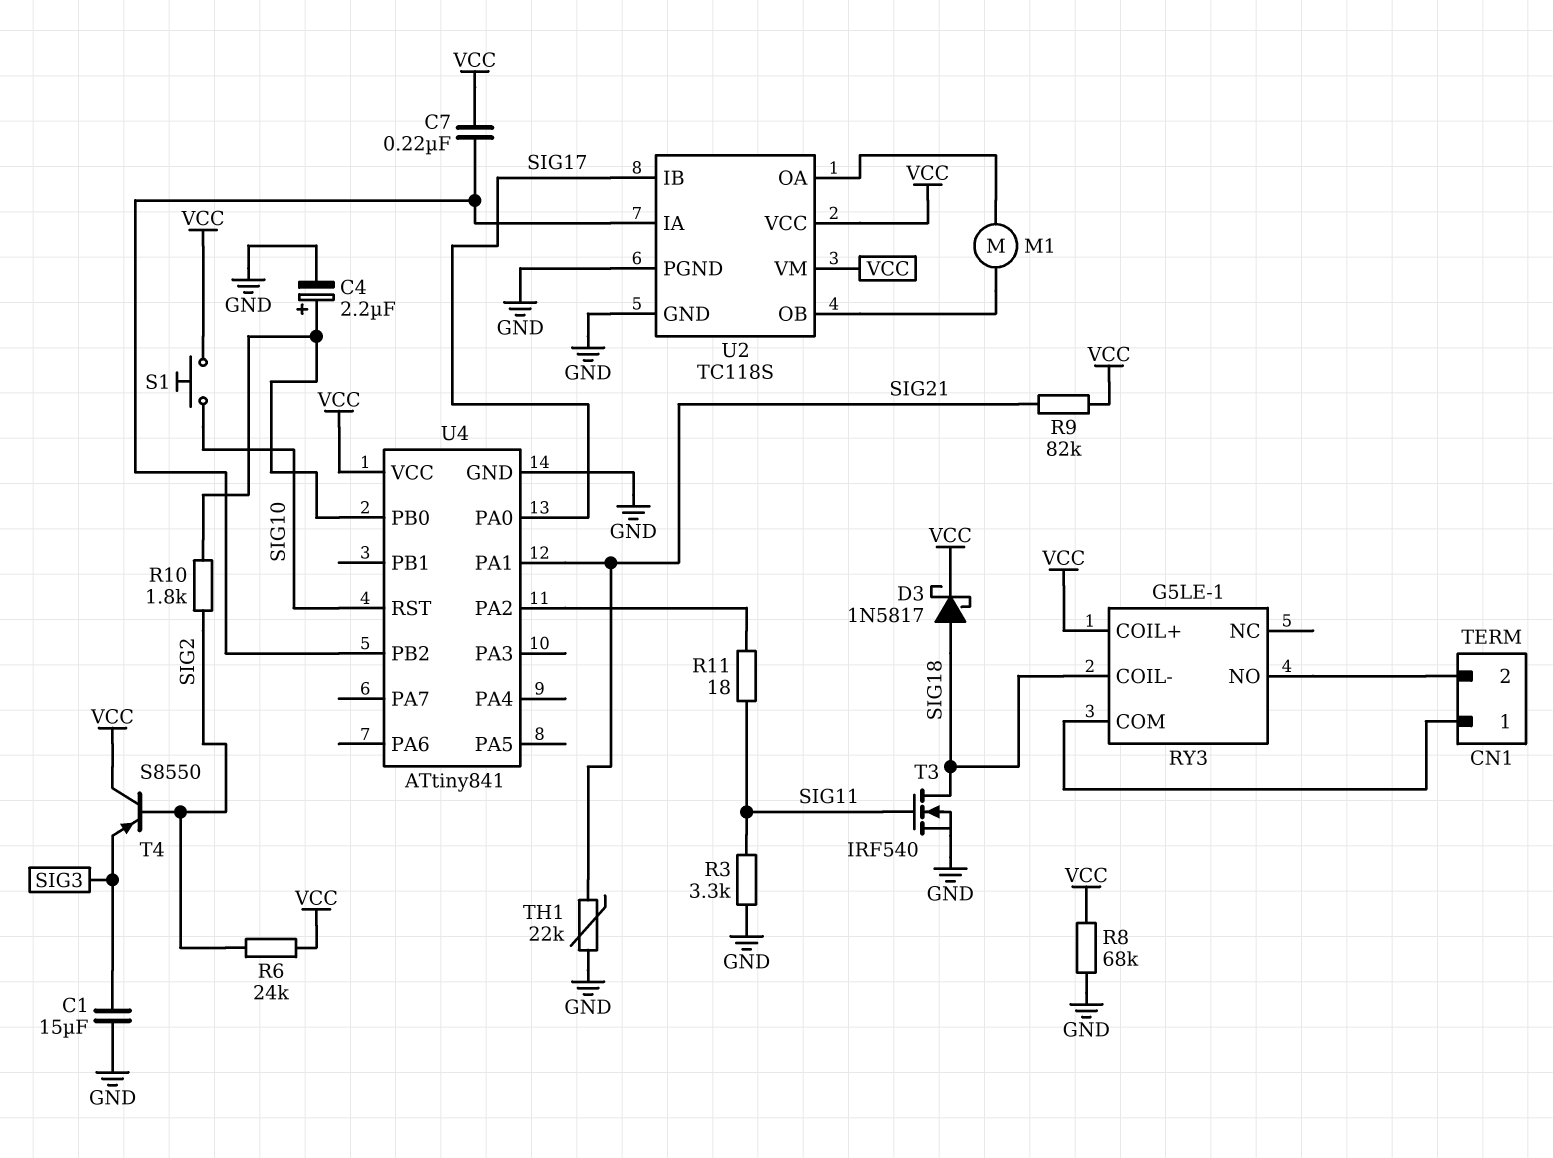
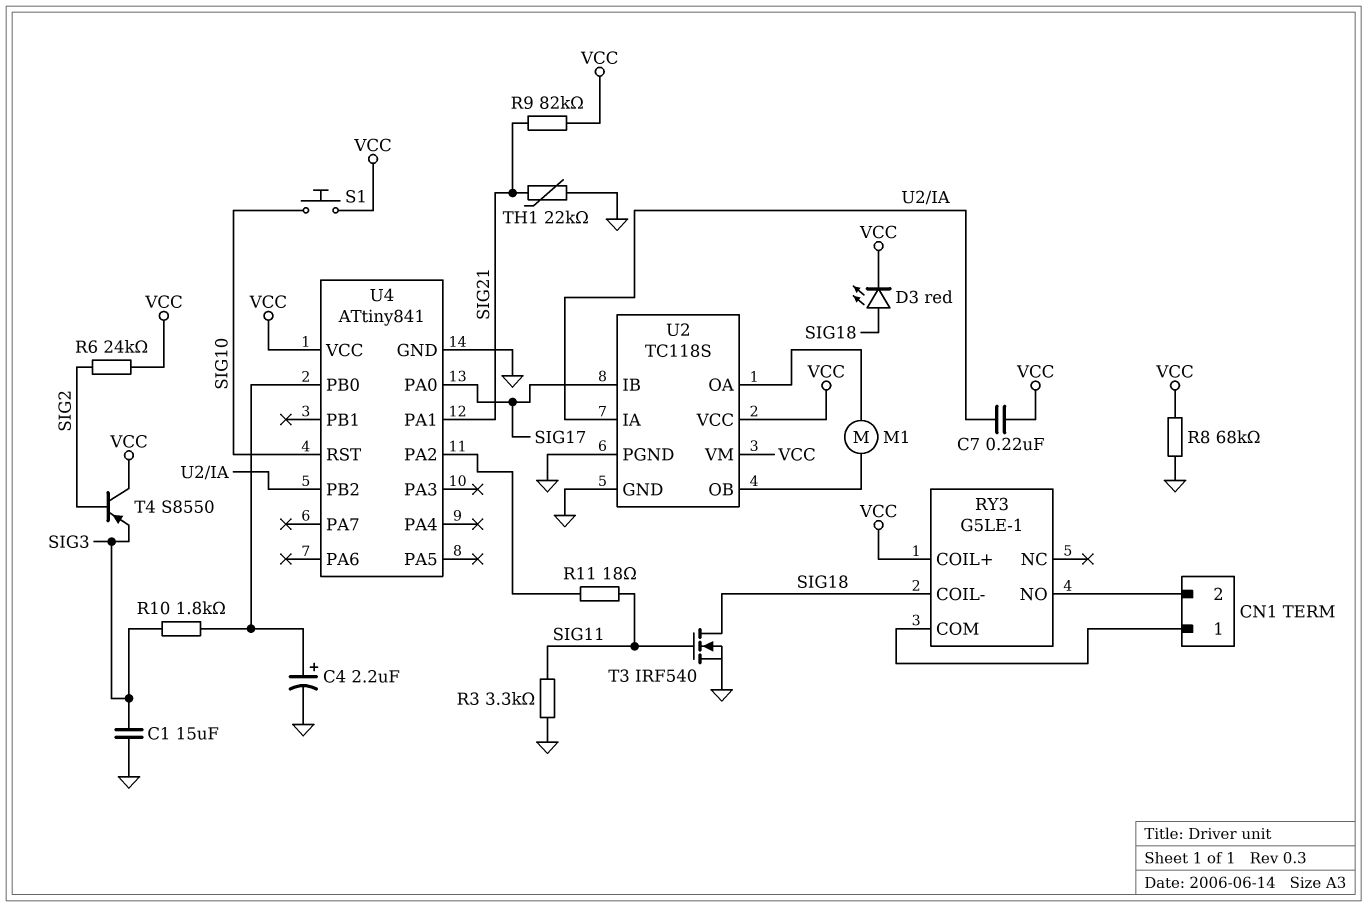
D3: schottky 1N5817 (A SIG18, K VCC) -> LED red (A SIG18, K VCC)
R10: 1.8k (SIG2, U4/PB0) -> 1.8k (SIG3, U4/PB0)

